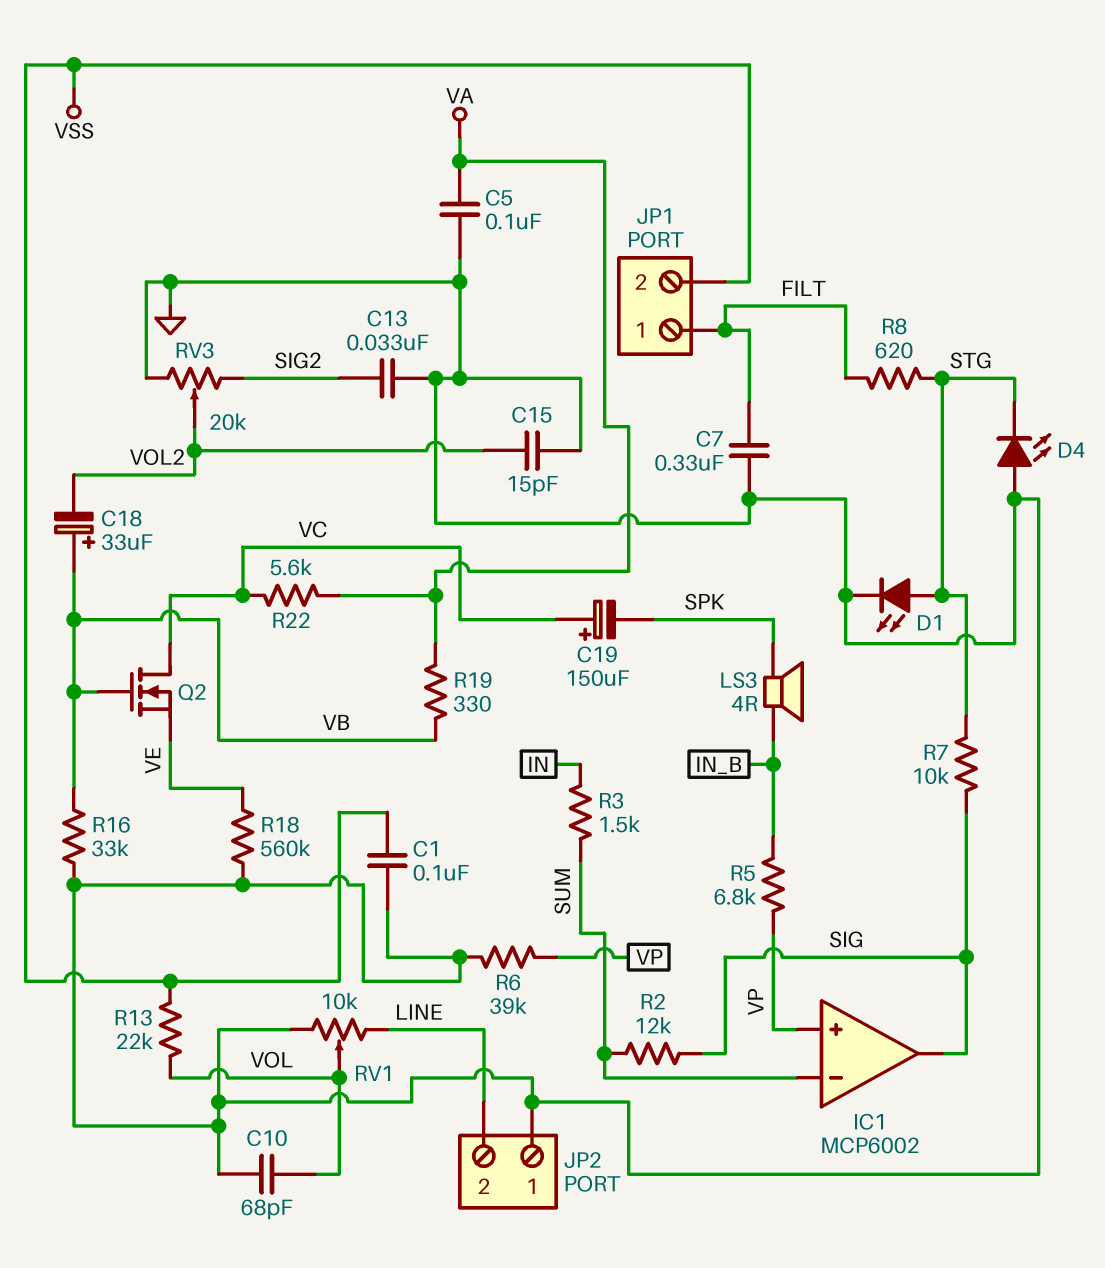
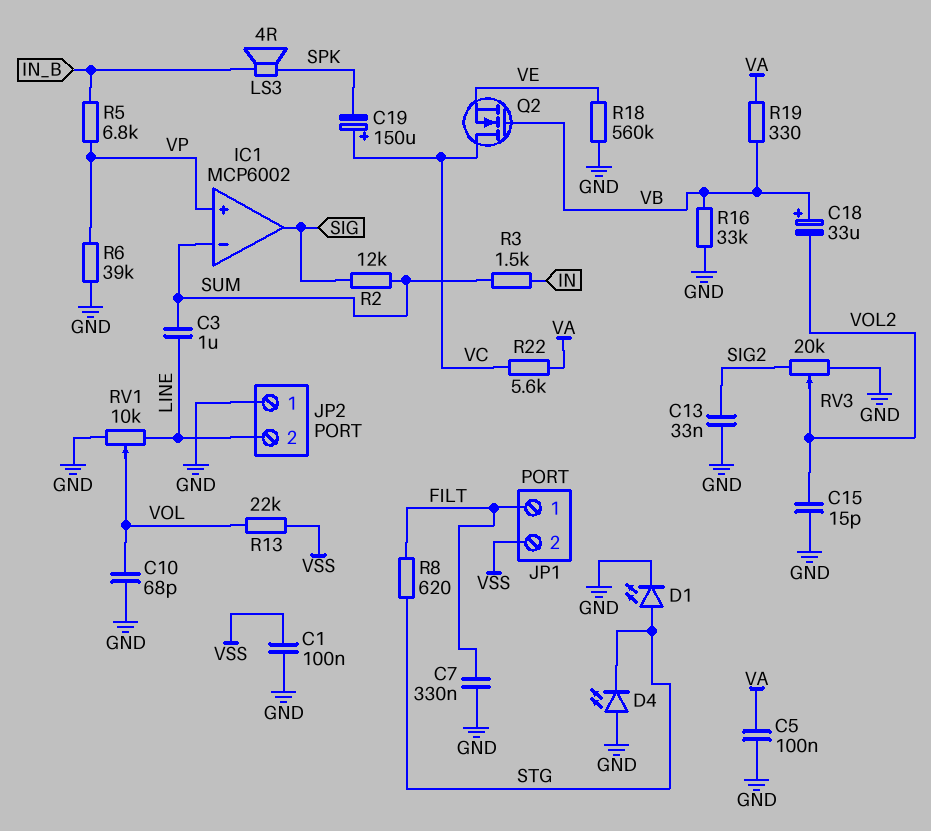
C3: none -> 1uF (LINE, SUM)
R7: 10k (SIG, STG) -> none

